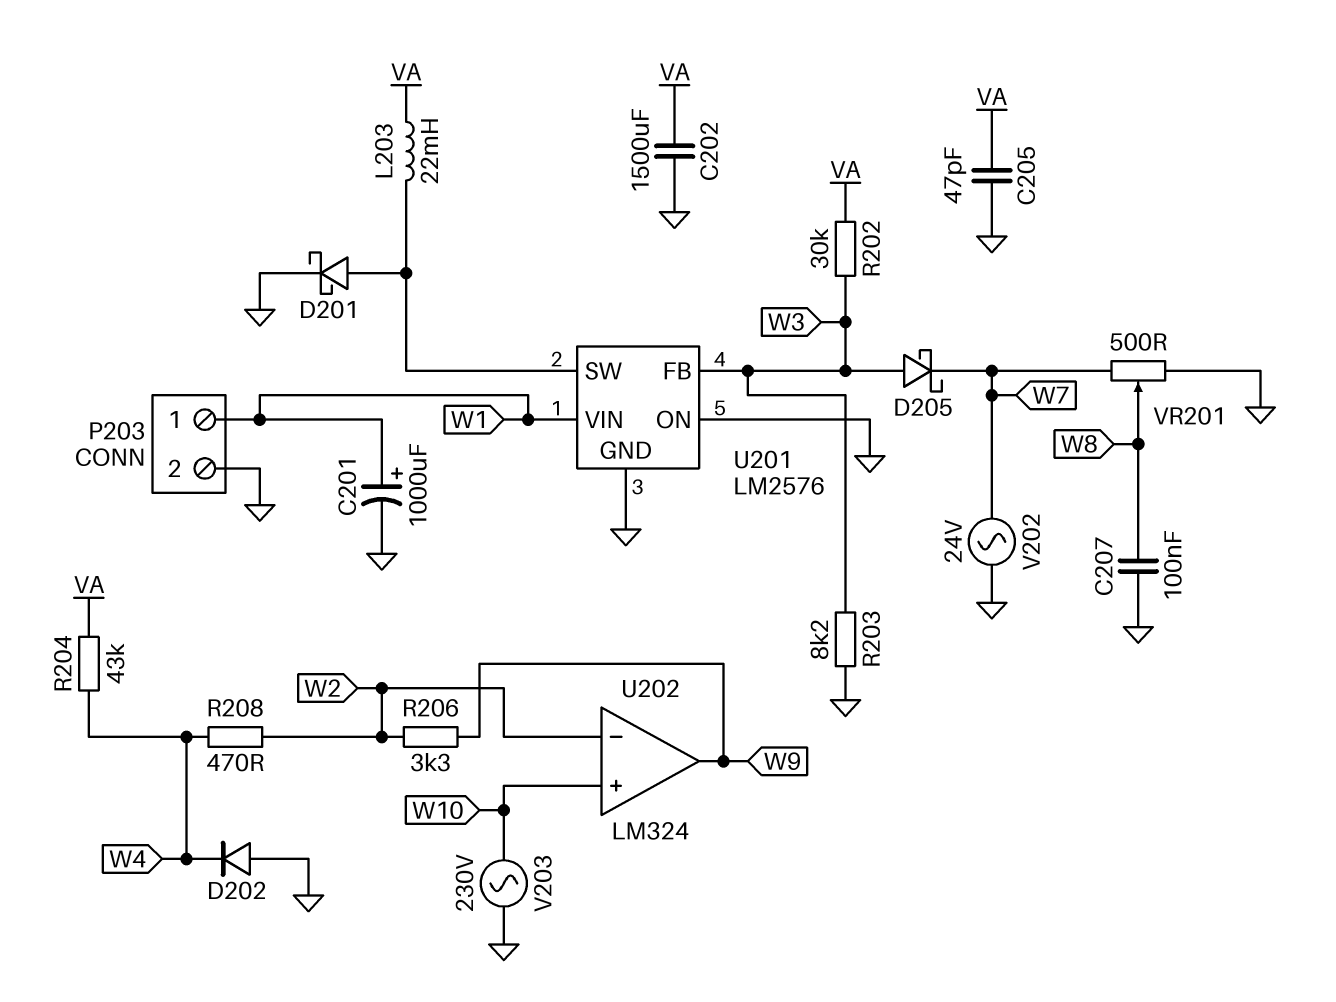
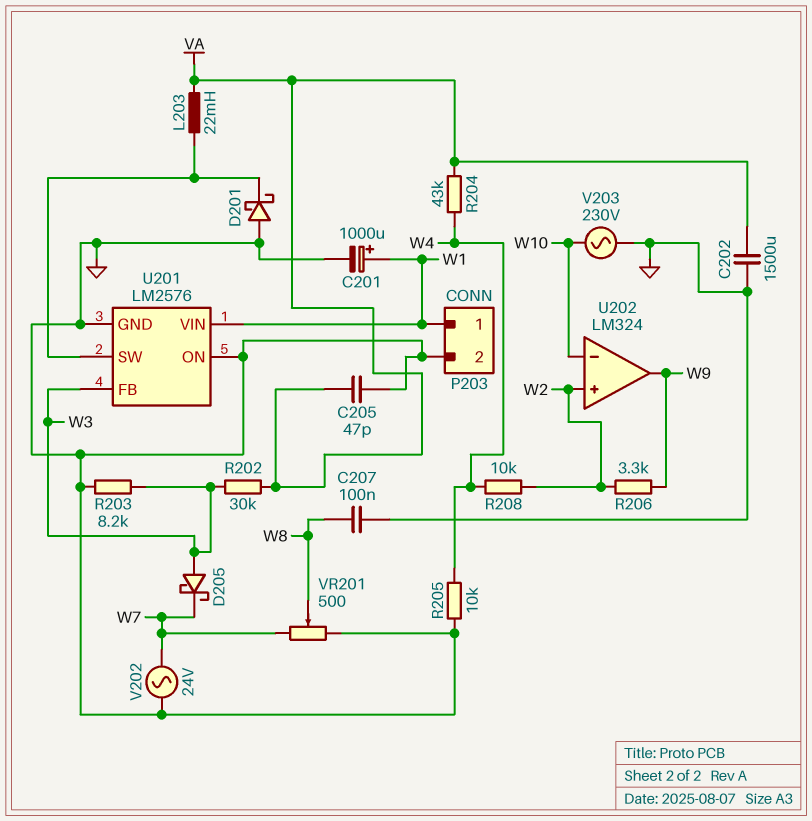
D201: schottky (A U201/SW, K GND) -> schottky (A GND, K U201/SW)
D202: diode (A GND, K W4) -> none
R205: none -> 10k (GND, W4)
R208: 470 (W2, W4) -> 10k (W2, W4)
U202 pin in+: W10 -> W2
U202 pin in-: W2 -> W10

